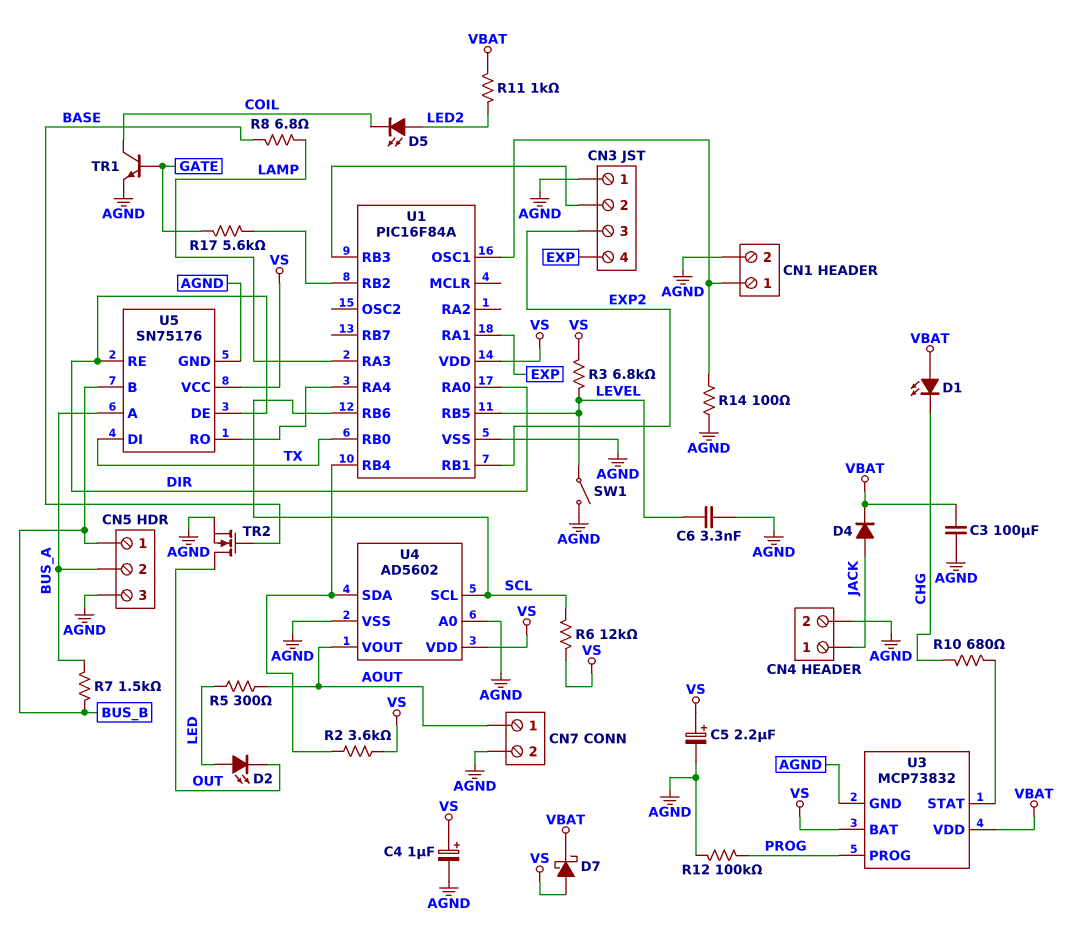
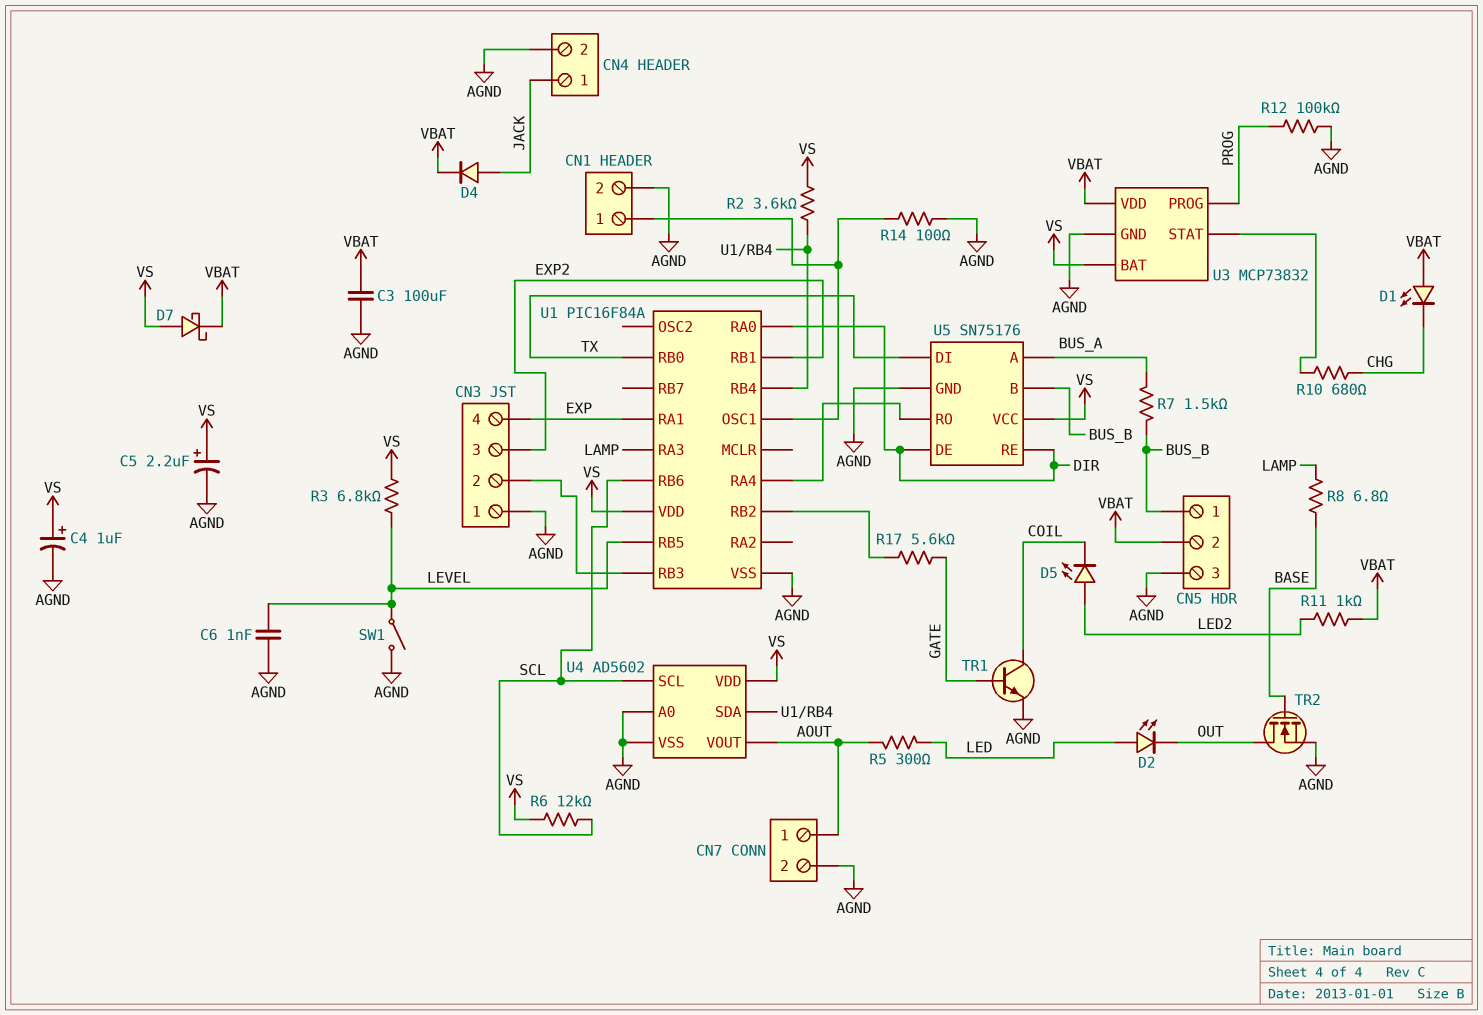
C6: 3.3nF (AGND, LEVEL) -> 1nF (AGND, LEVEL)
CN5 pin 2: BUS_A -> VBAT

